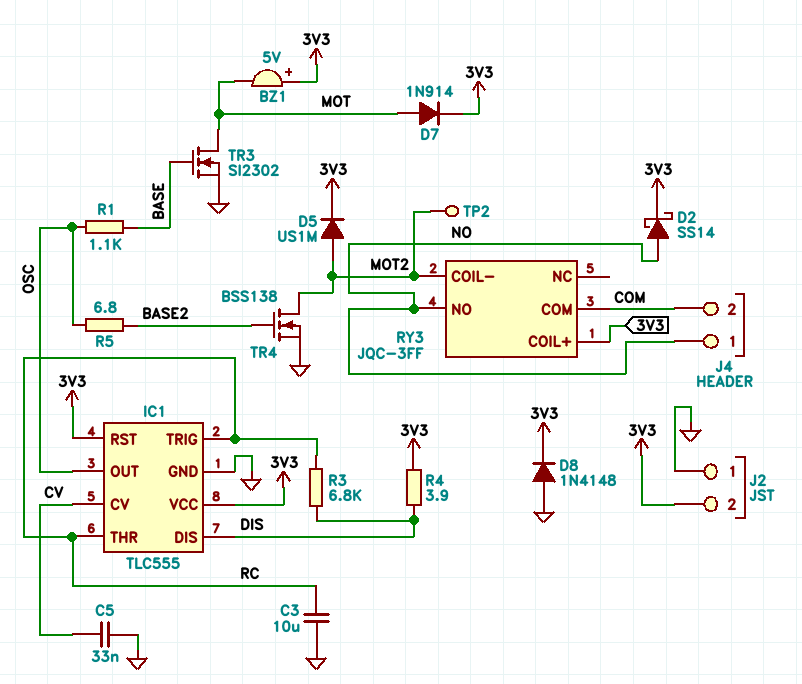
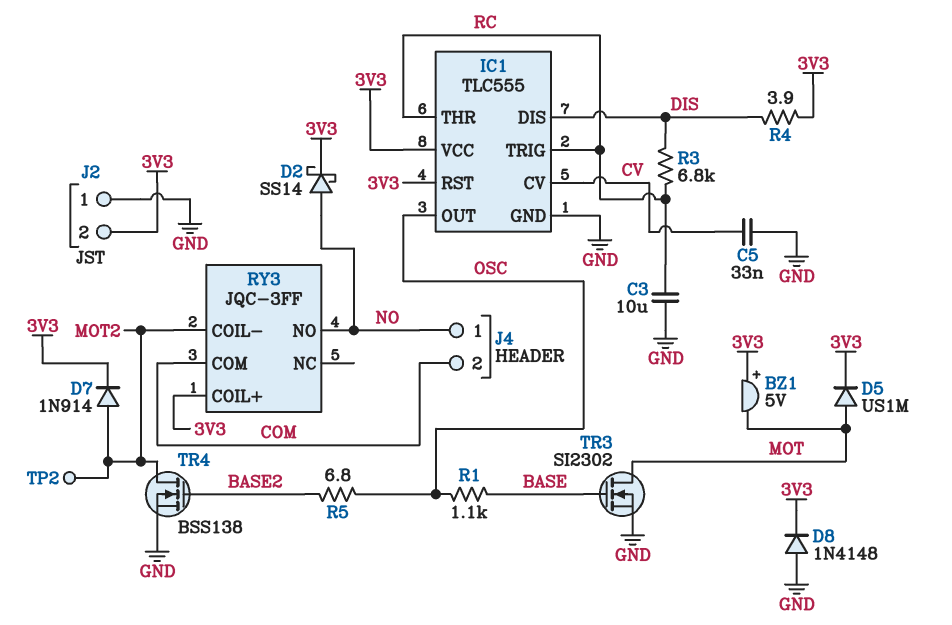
D5: diode US1M (A MOT2, K 3V3) -> diode US1M (A MOT, K 3V3)
D7: diode 1N914 (A MOT, K 3V3) -> diode 1N914 (A MOT2, K 3V3)

